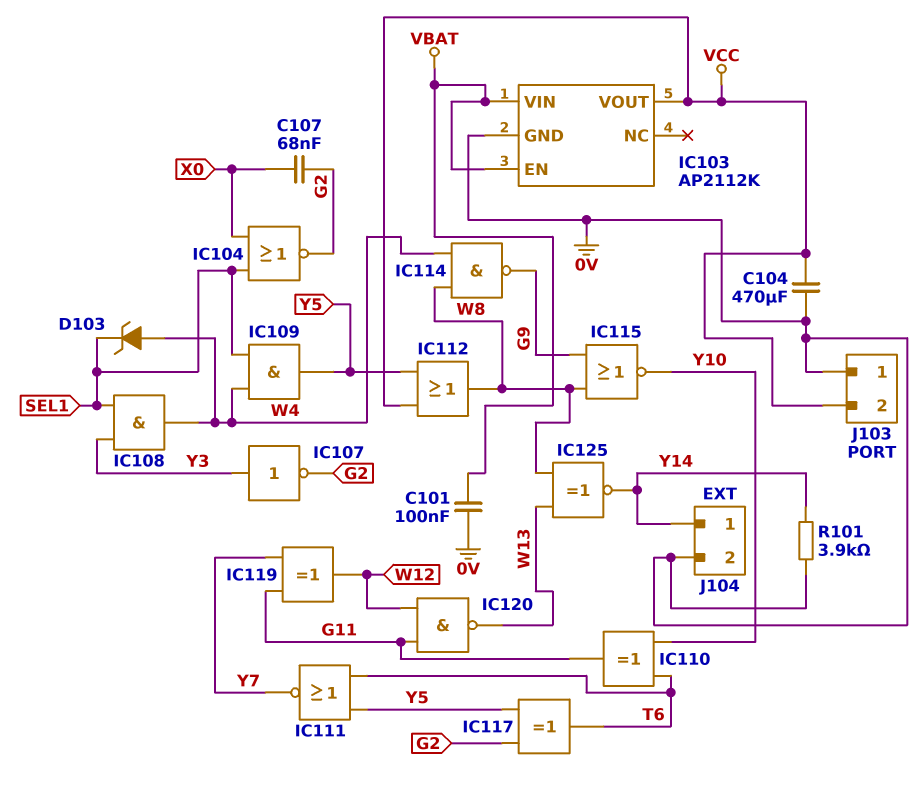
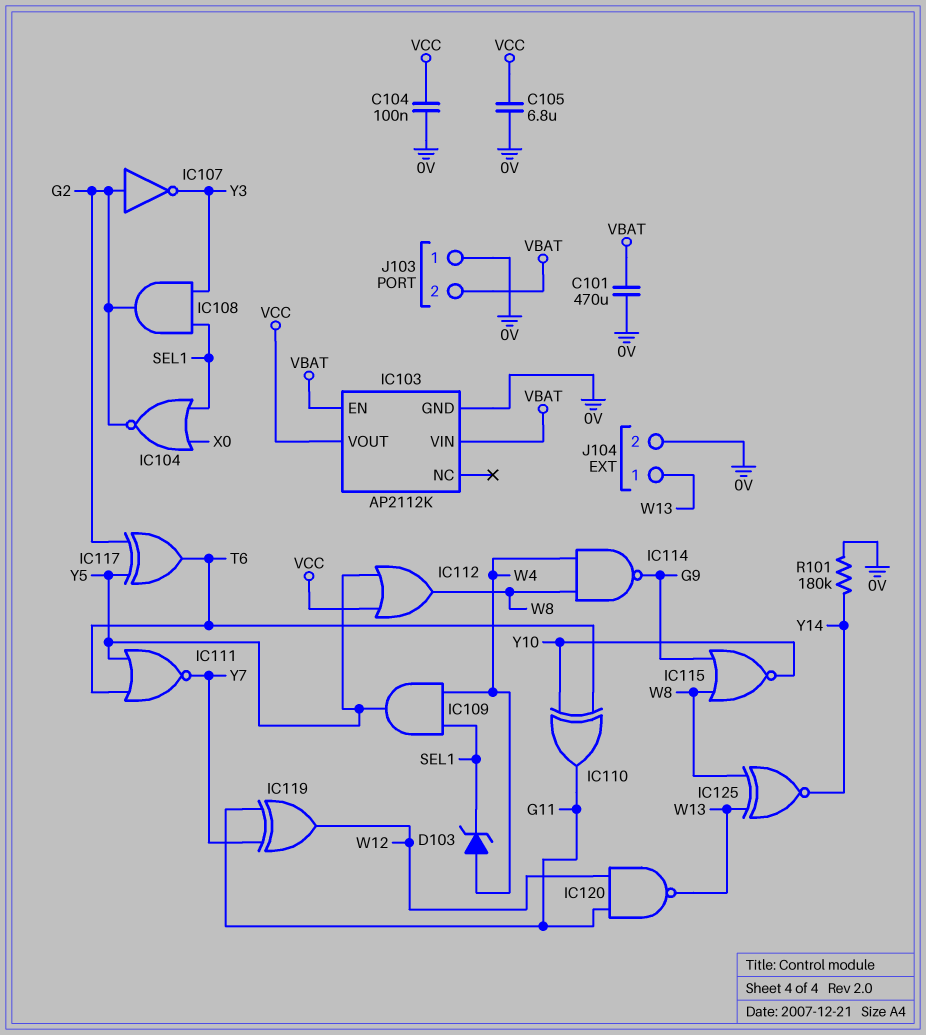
C101: 100nF (0V, VBAT) -> 470uF (0V, VBAT)
C104: 470uF (0V, VCC) -> 100nF (0V, VCC)
C105: none -> 6.8uF (0V, VCC)
C107: 68nF (G2, X0) -> none
IC107: NOT (in Y3, out G2) -> NOT (in G2, out Y3)
IC108: AND (in SEL1, in Y3, out W4) -> AND (in SEL1, in Y3, out G2)
J103 pin 2: VCC -> VBAT
J104 pin 1: Y14 -> W13
R101: 3.9k (0V, Y14) -> 180k (0V, Y14)

